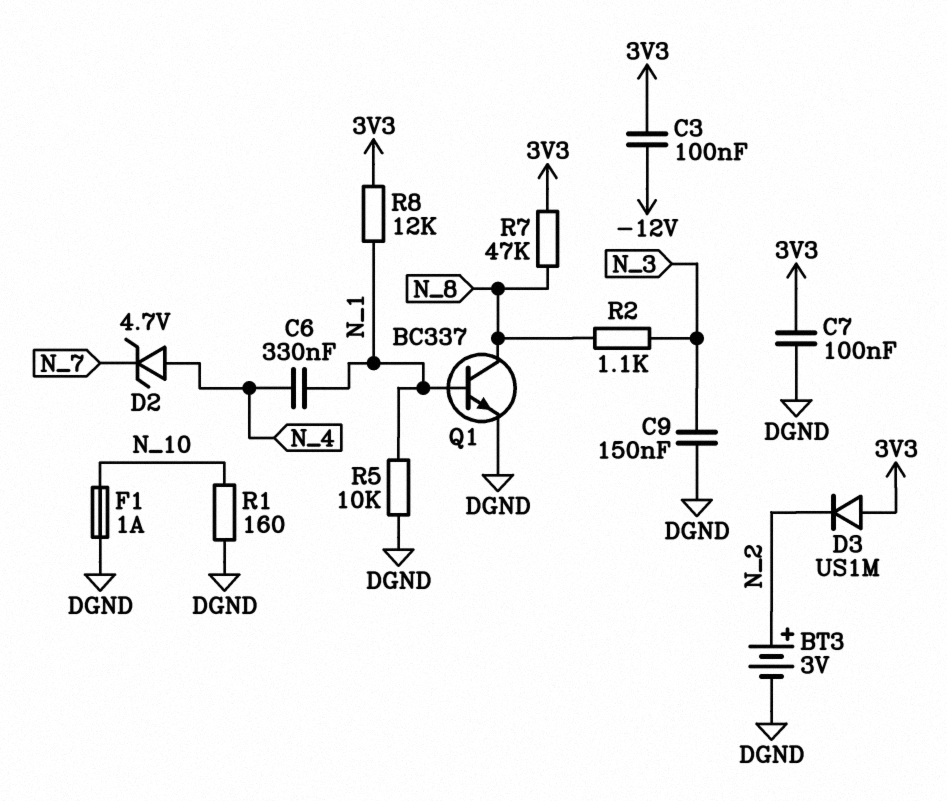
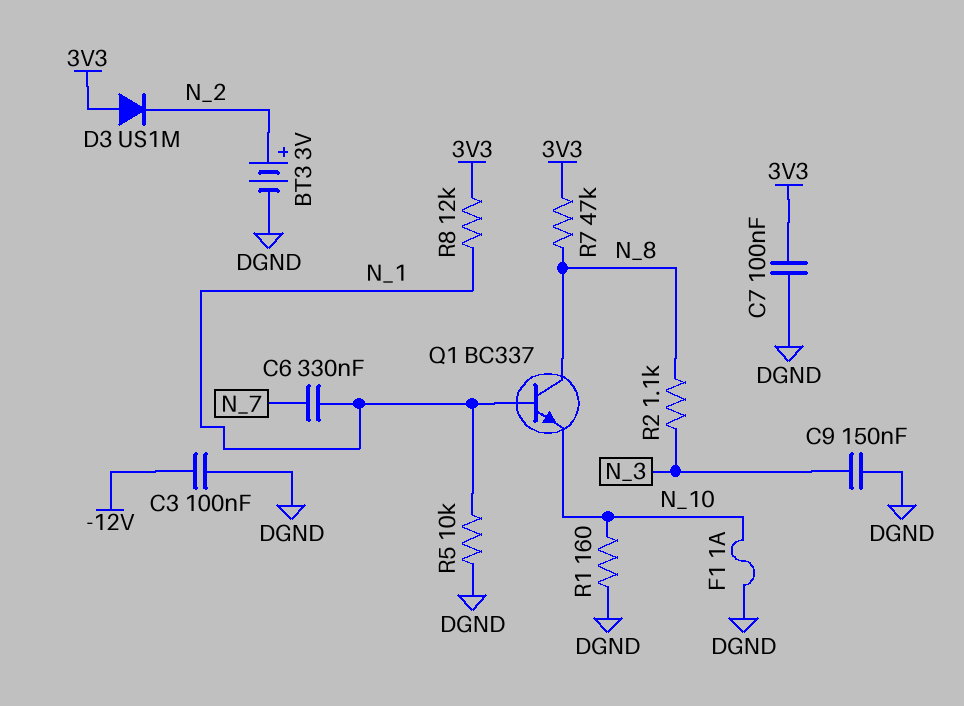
C3: 100nF (-12V, 3V3) -> 100nF (-12V, DGND)
C6: 330nF (N_1, N_4) -> 330nF (N_1, N_7)
D2: zener 4.7V (A N_4, K N_7) -> none
Q1: NPN BC337 (B N_1, C N_8, E DGND) -> NPN BC337 (B N_1, C N_8, E N_10)

